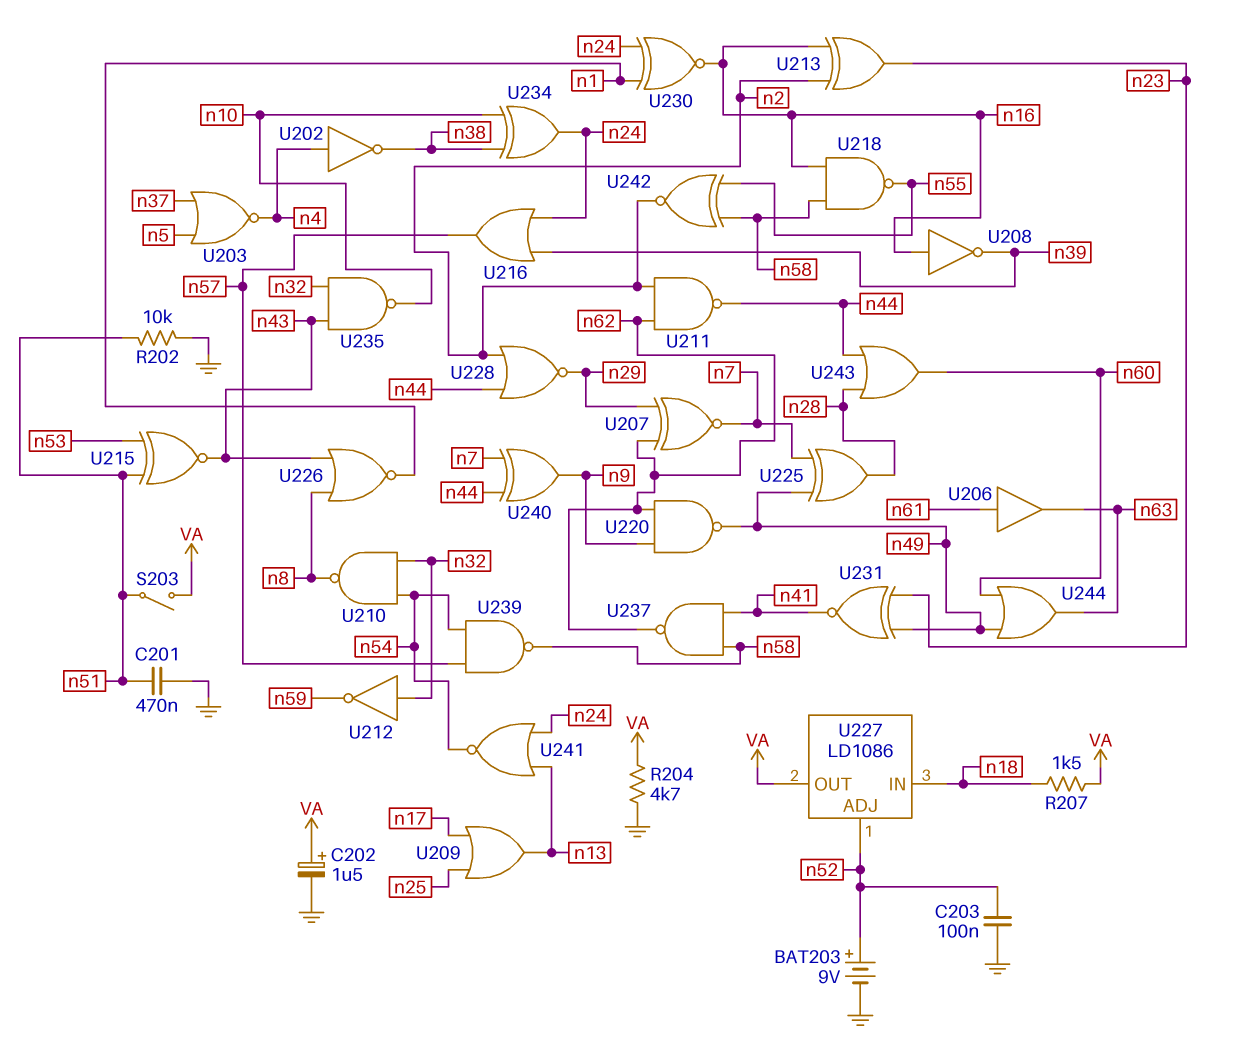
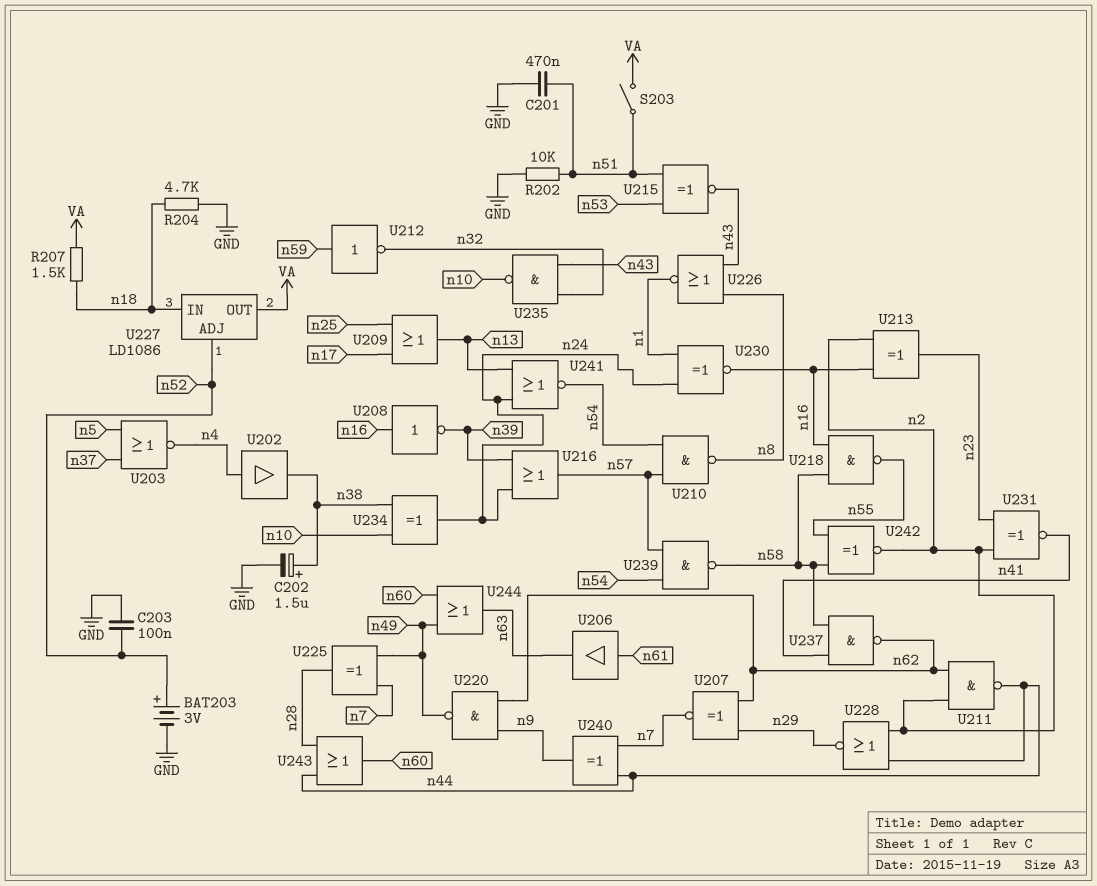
BAT203: 9V (plus n52, minus GND) -> 3V (plus n52, minus GND)
C202: 1.5uF (plus VA, minus GND) -> 1.5uF (plus n38, minus GND)
R204: 4.7k (GND, VA) -> 4.7k (GND, n18)
U202: NOT (in n4, out n38) -> buffer (in n4, out n38)
U210: NAND (in n32, in n54, out n8) -> NAND (in n54, in n57, out n8)
U212: NOT (in n32, out n59) -> NOT (in n59, out n32)
U231: XNOR (in n23, in n49, out n41) -> XNOR (in n2, in n23, out n41)

